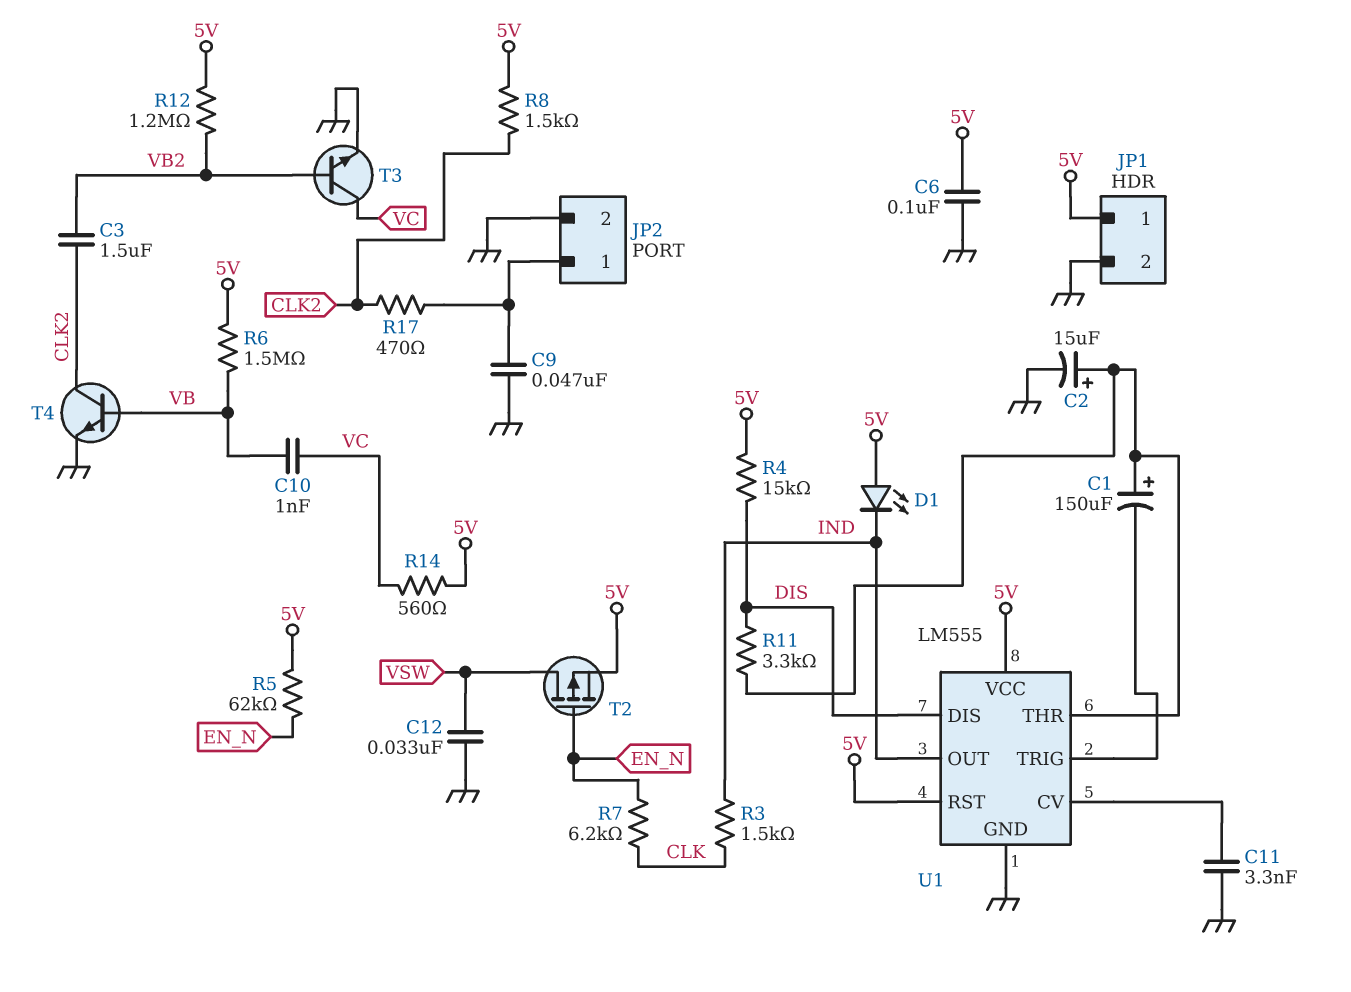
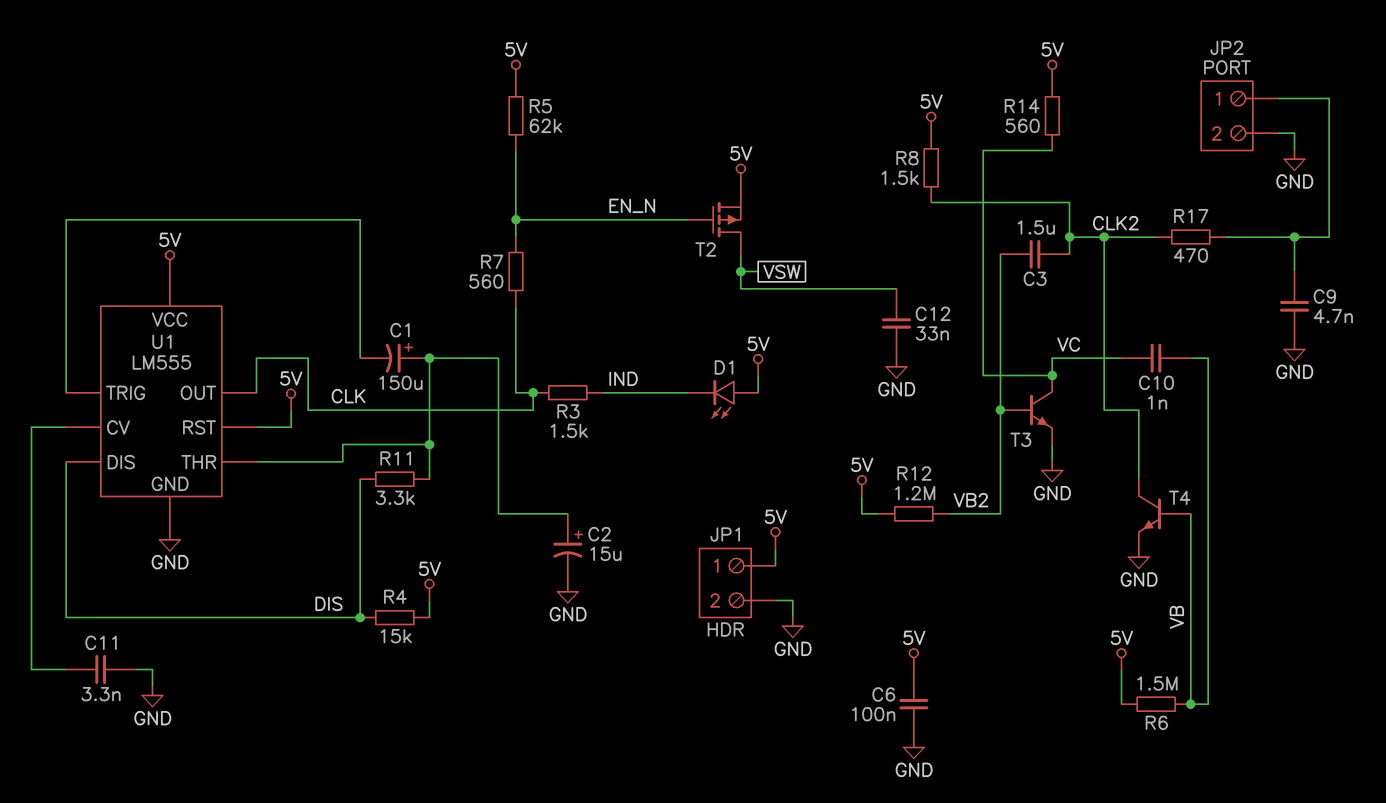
C9: 47nF (GND, JP2/1) -> 4.7nF (GND, JP2/1)
R7: 6.2k (CLK, EN_N) -> 560 (CLK, EN_N)
U1 pin OUT: IND -> CLK

